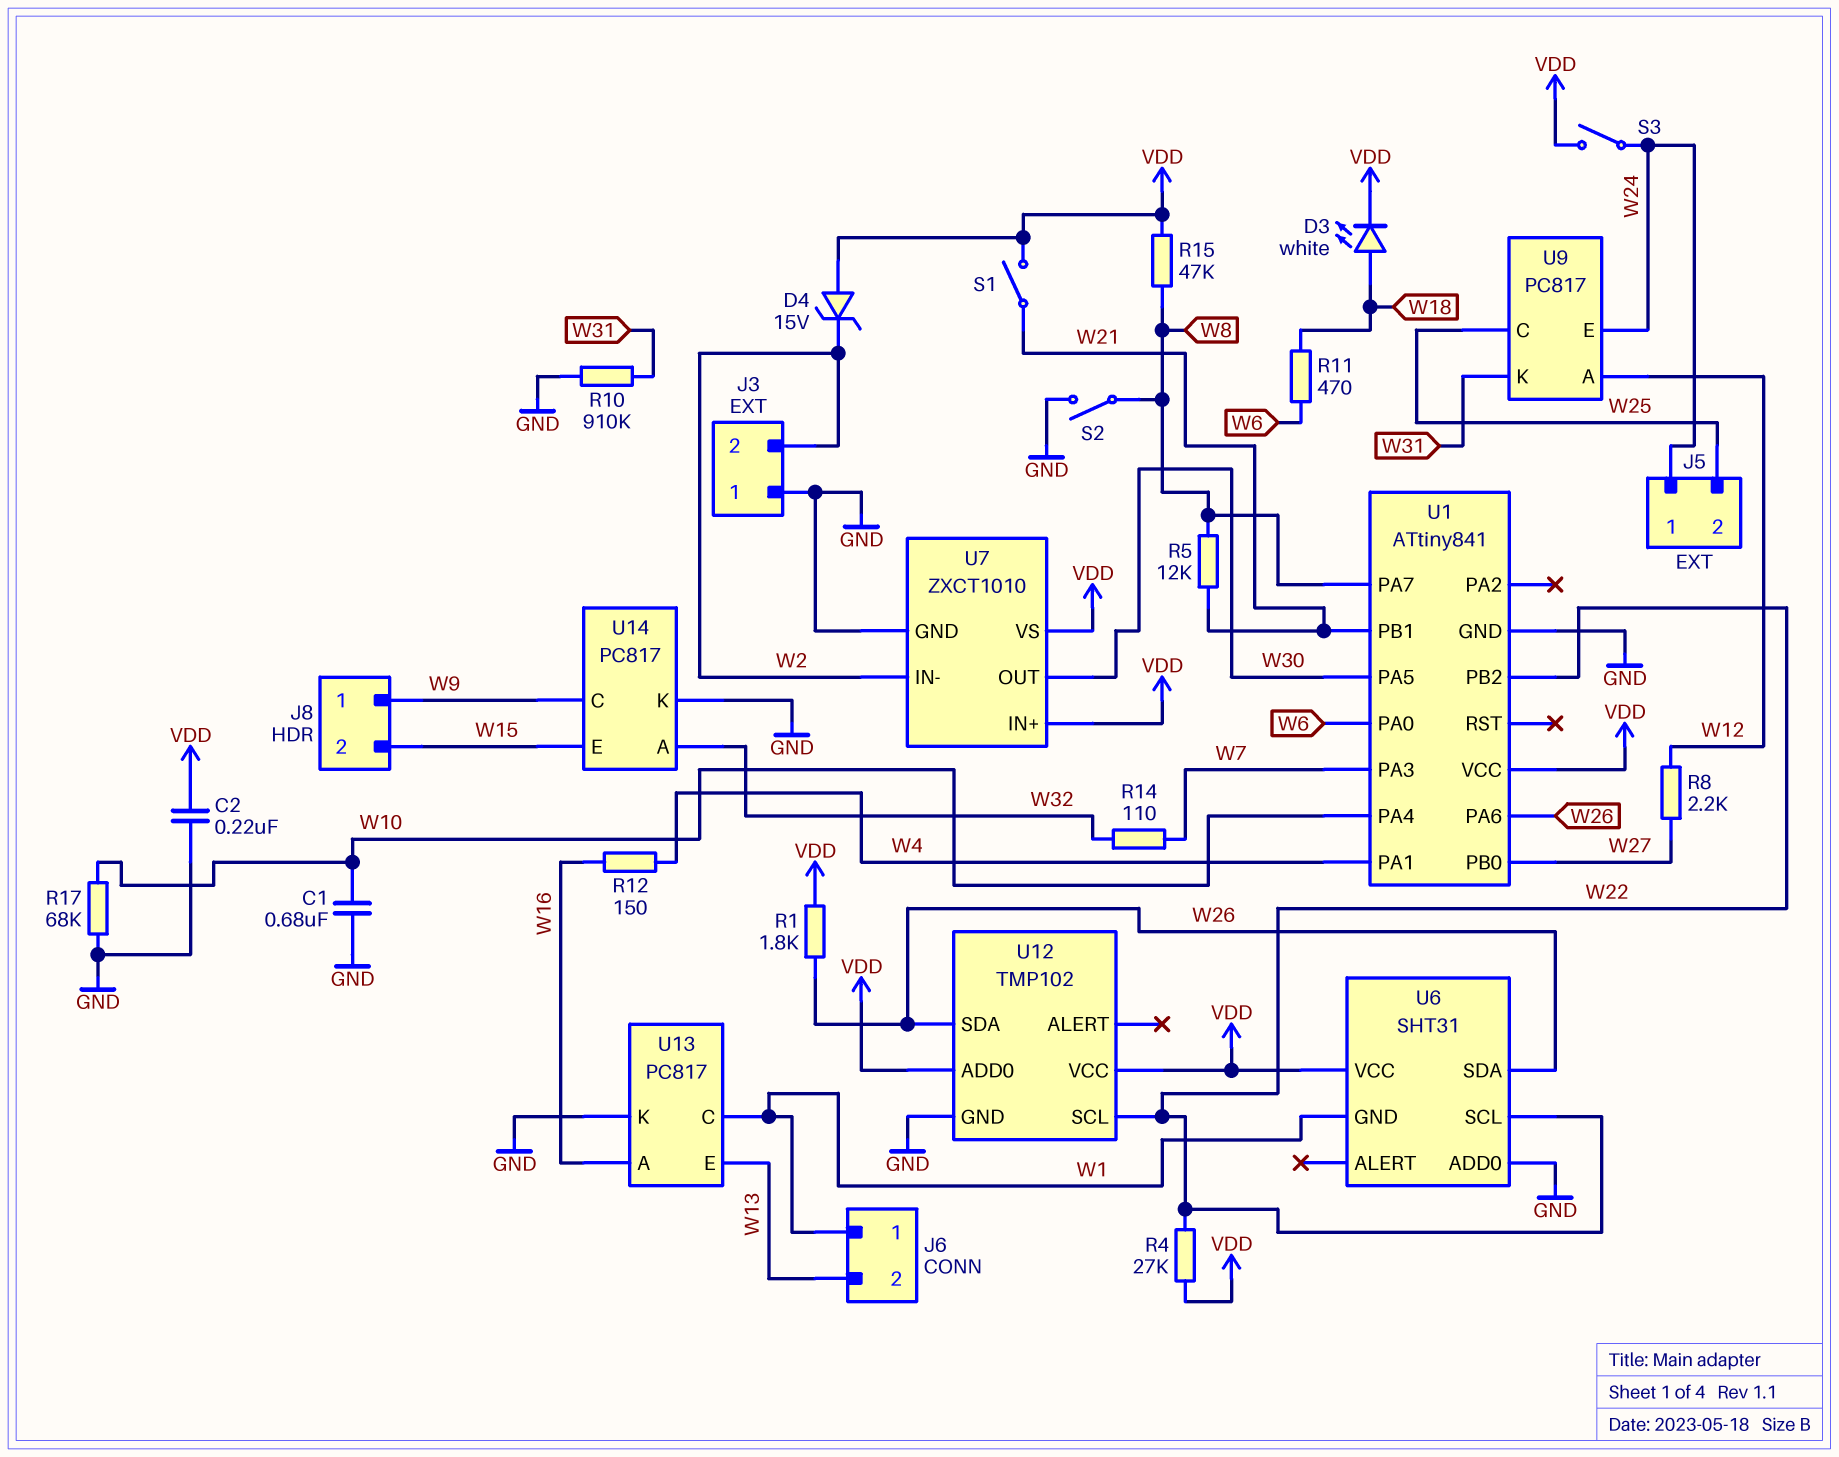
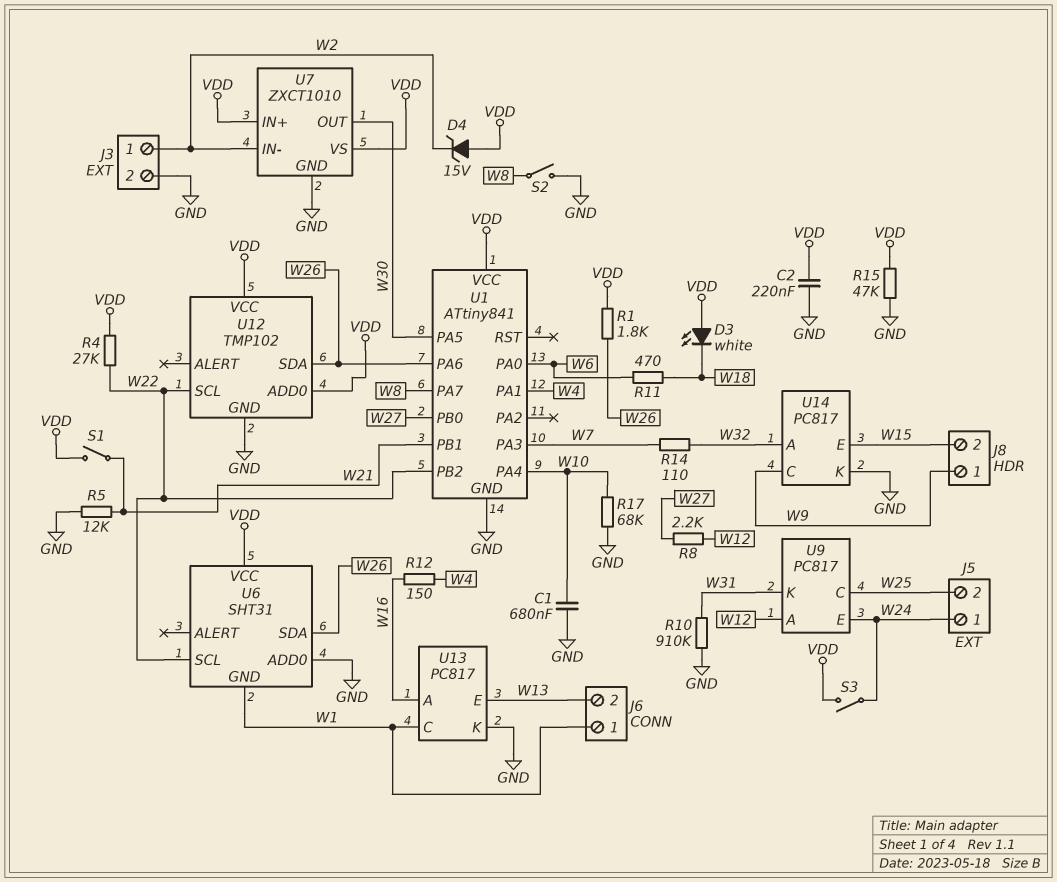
D3: LED white (A W18, K VDD) -> LED white (A VDD, K W18)
J3 pin 1: GND -> W2
J3 pin 2: W2 -> GND
R5: 12k (W8, W21) -> 12k (GND, W21)
R15: 47k (VDD, W8) -> 47k (GND, VDD)

